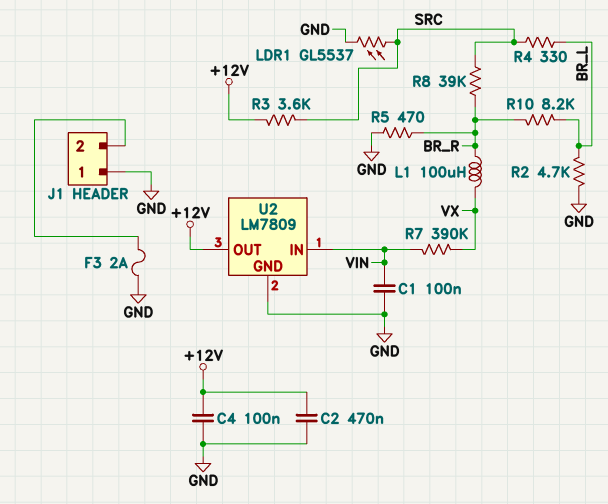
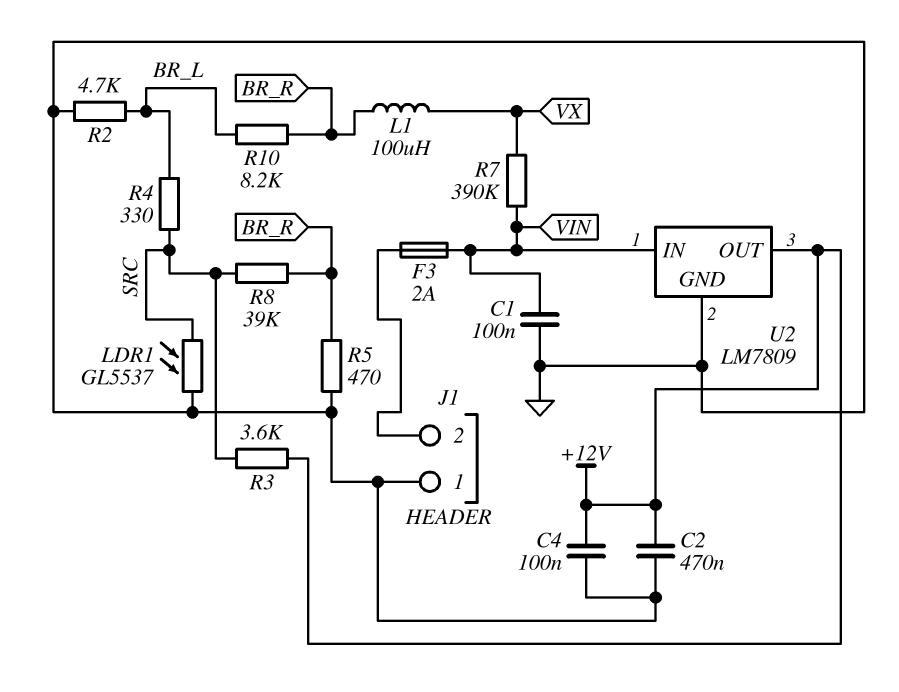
F3: 2A (GND, J1/2) -> 2A (J1/2, VIN)

